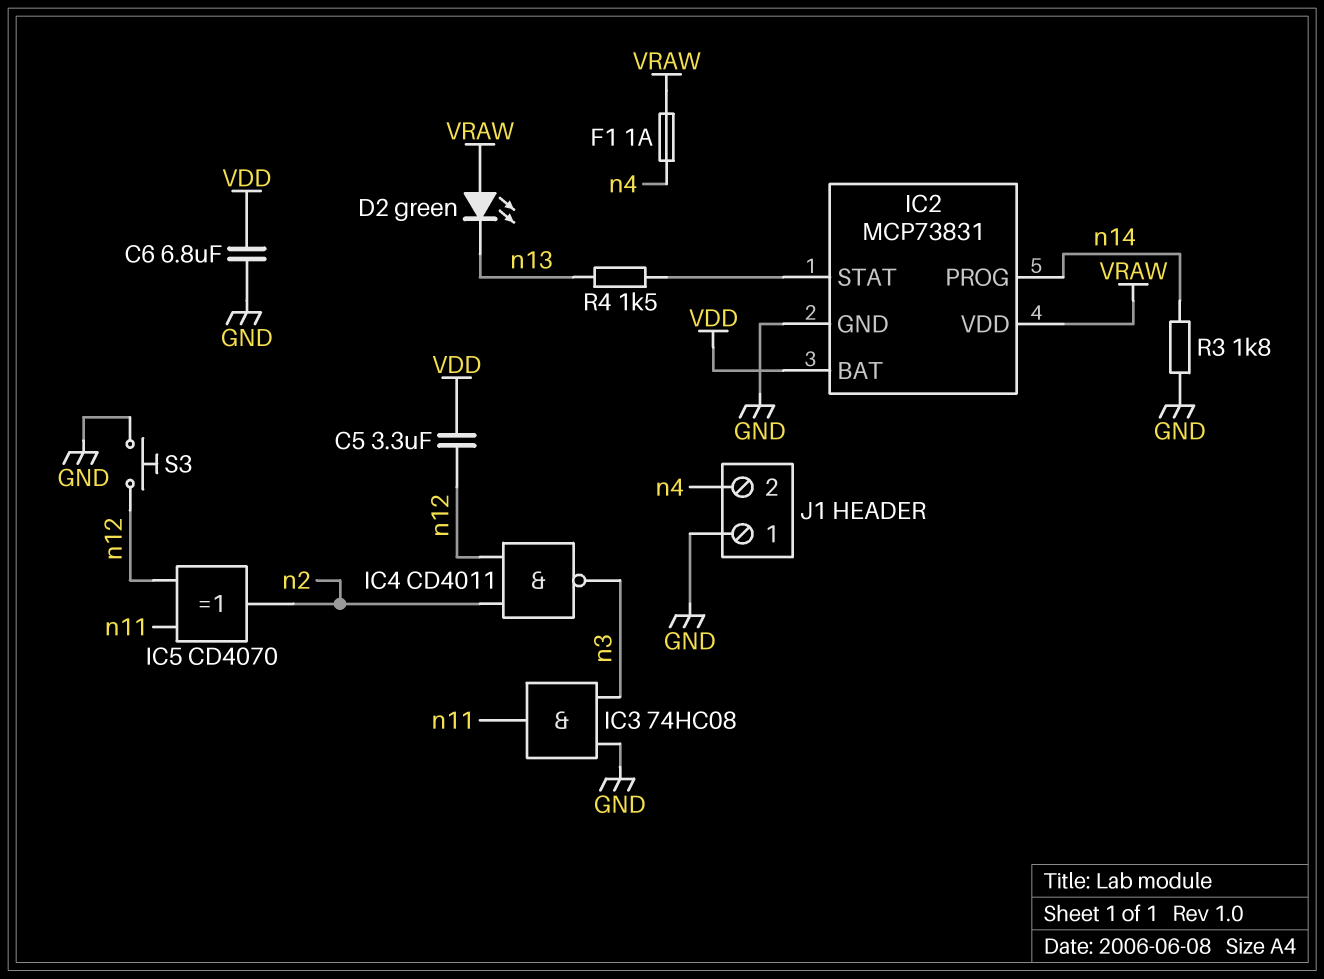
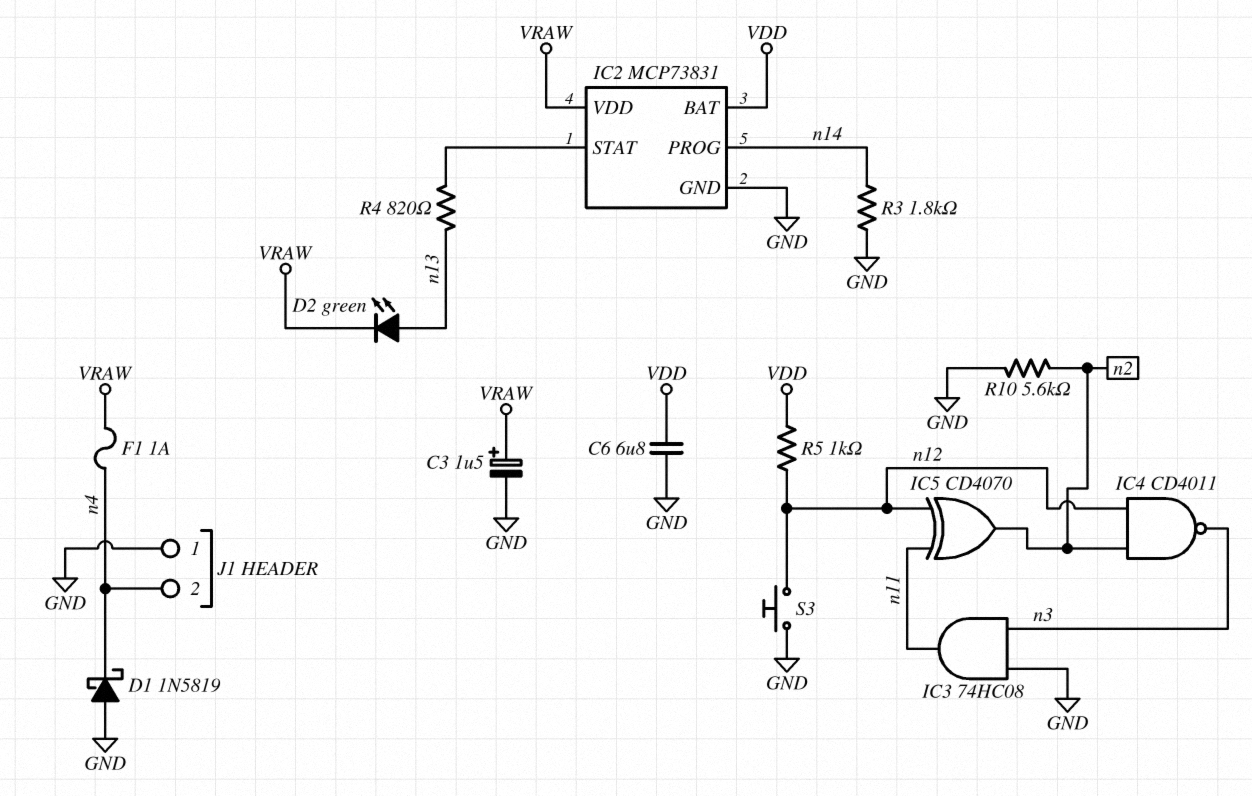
C3: none -> 1.5uF (plus VRAW, minus GND)
C5: 3.3uF (VDD, n12) -> none
D1: none -> schottky 1N5819 (A GND, K n4)
D2: LED green (A VRAW, K n13) -> LED green (A n13, K VRAW)
R4: 1.5k (IC2/STAT, n13) -> 820 (IC2/STAT, n13)
R5: none -> 1k (VDD, n12)
R10: none -> 5.6k (GND, n2)

